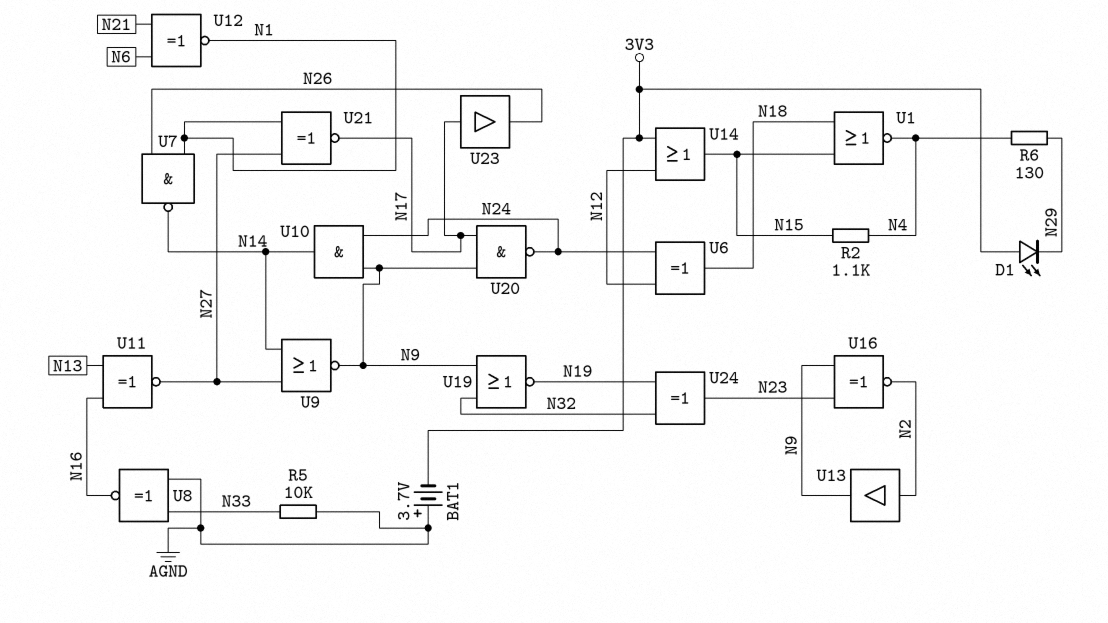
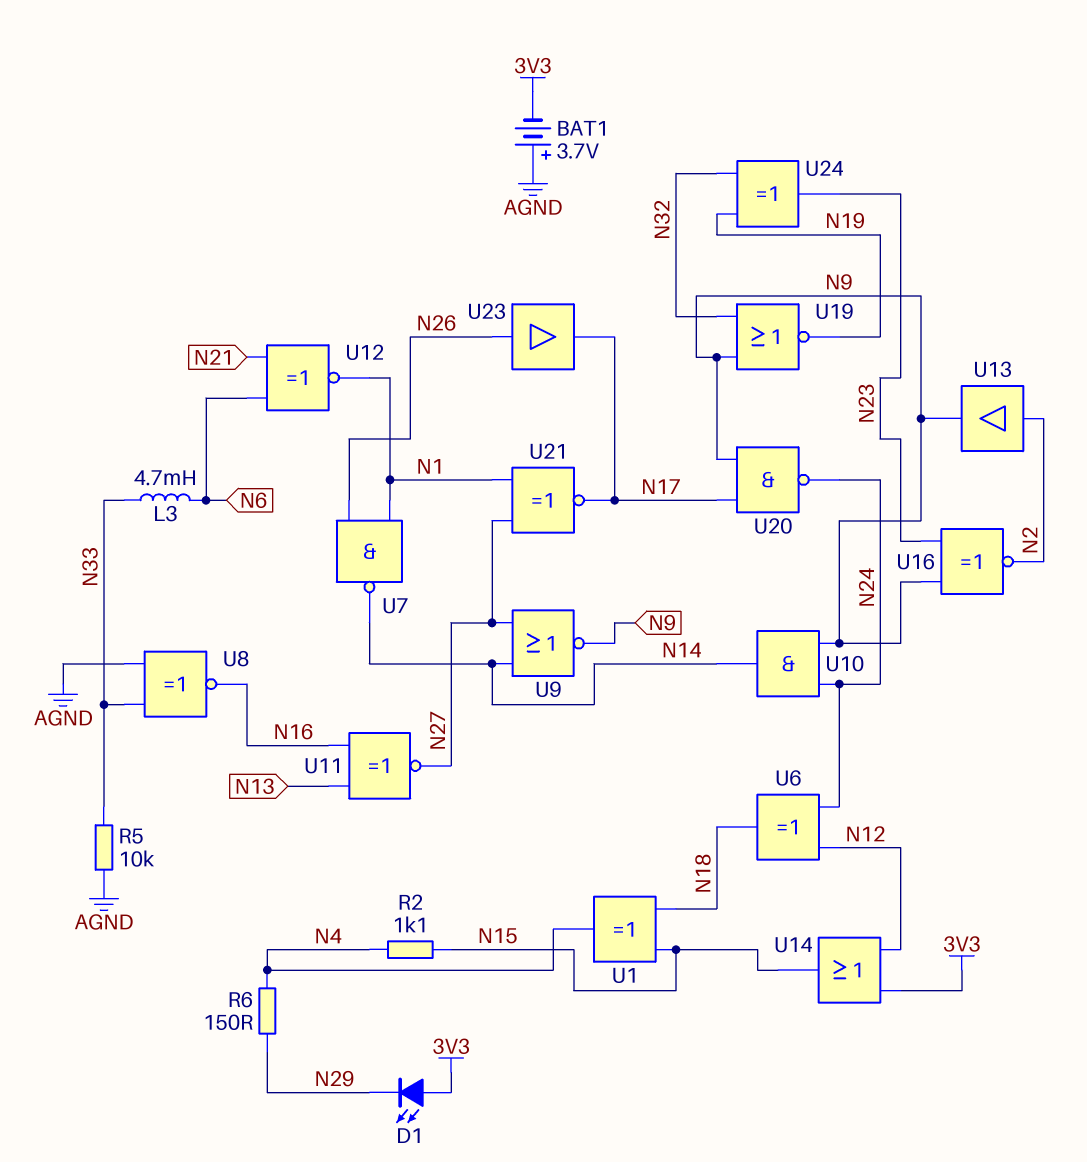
L3: none -> 4.7mH (N6, N33)
R6: 130 (N4, N29) -> 150 (N4, N29)
U1: NOR (in N15, in N18, out N4) -> XOR (in N15, in N18, out N4)
U23: buffer (in N17, out N26) -> buffer (in N26, out N17)

